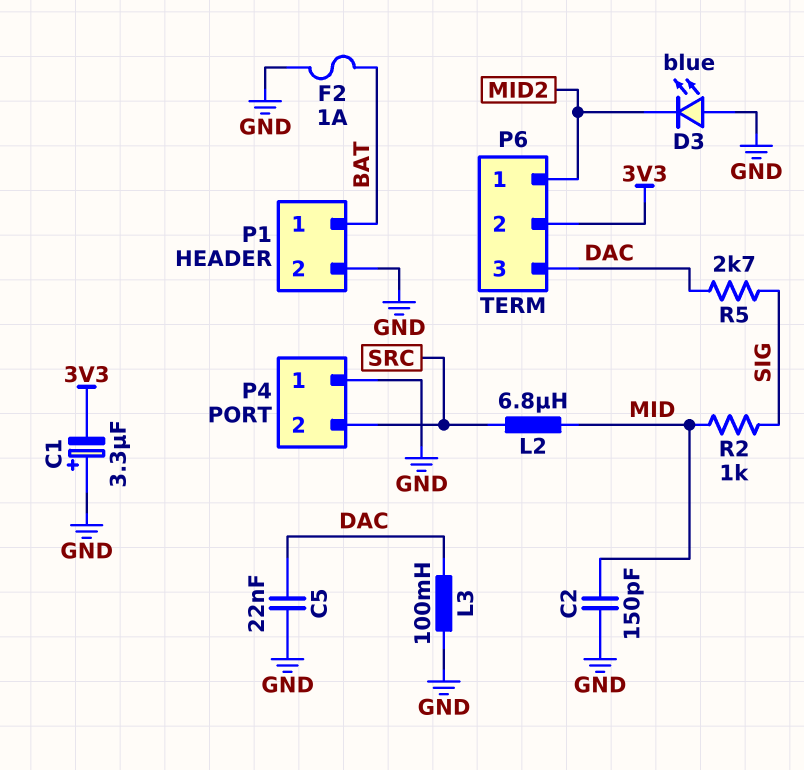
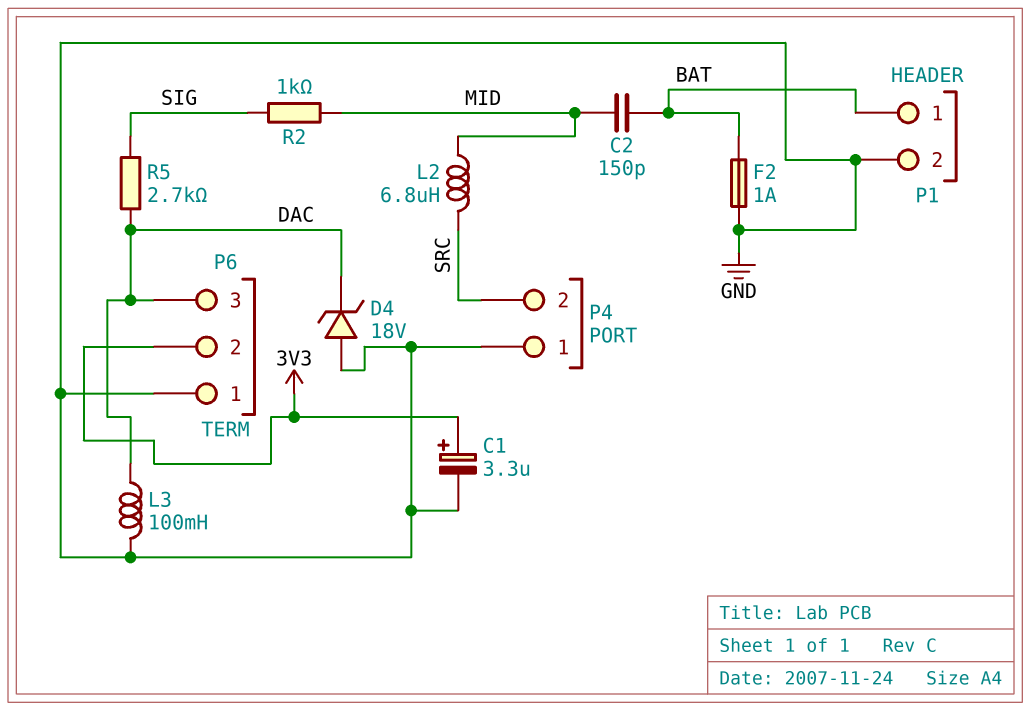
C1: 3.3uF (plus GND, minus 3V3) -> 3.3uF (plus 3V3, minus GND)
C2: 150pF (GND, MID) -> 150pF (BAT, MID)
C5: 22nF (DAC, GND) -> none
D3: LED blue (A GND, K MID2) -> none
D4: none -> zener 18V (A GND, K DAC)
P6 pin 1: MID2 -> GND

